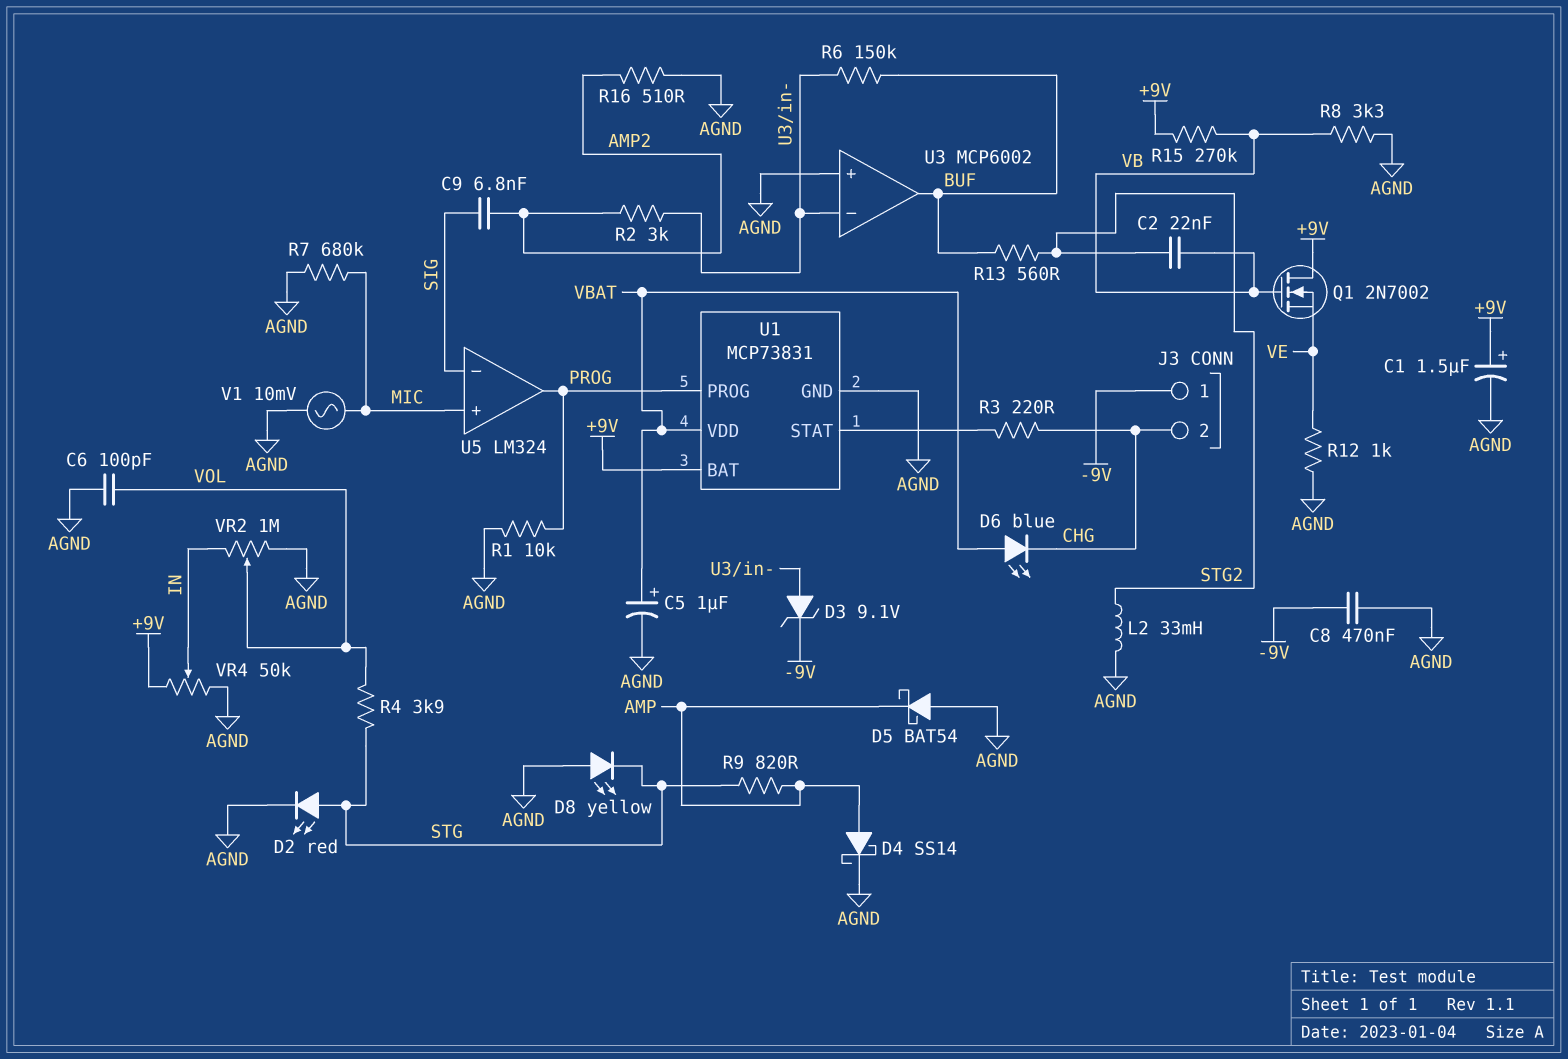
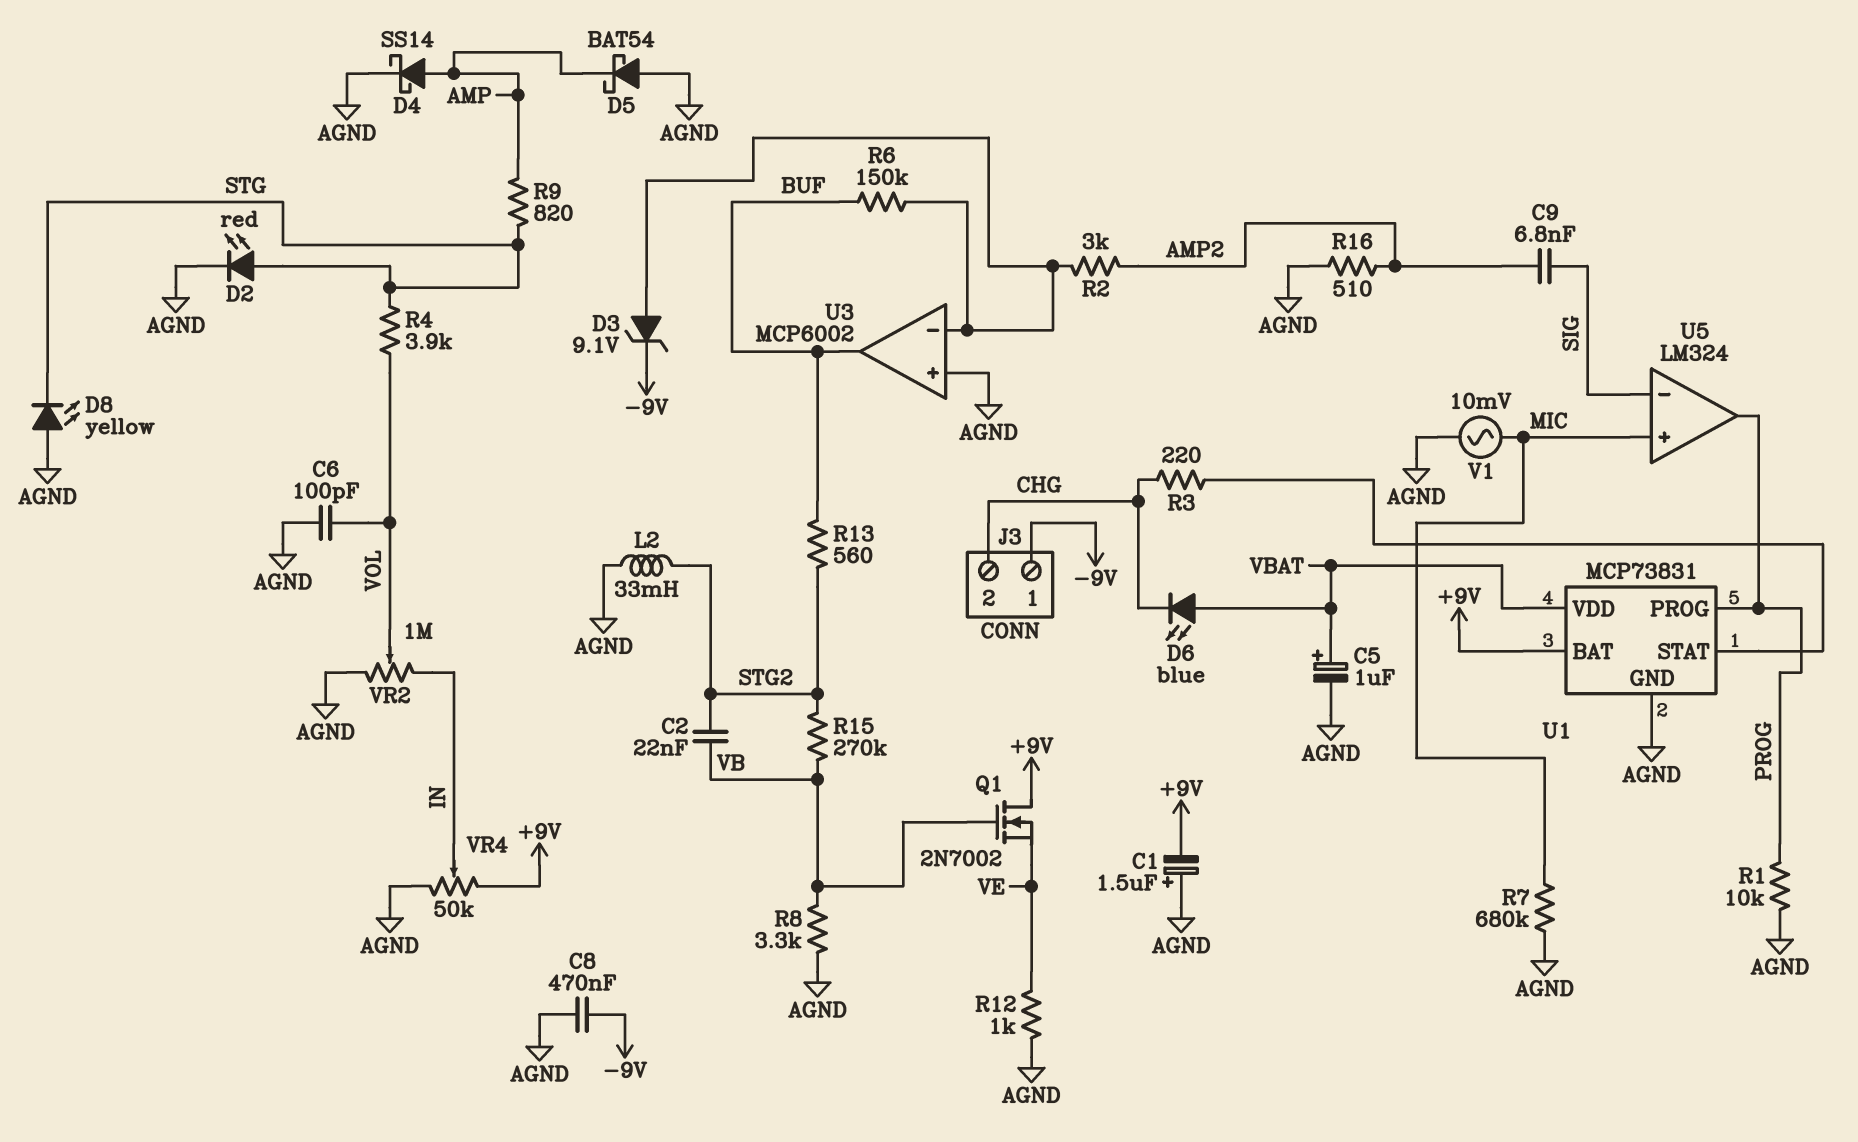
C1: 1.5uF (plus +9V, minus AGND) -> 1.5uF (plus AGND, minus +9V)
R15: 270k (+9V, VB) -> 270k (STG2, VB)

